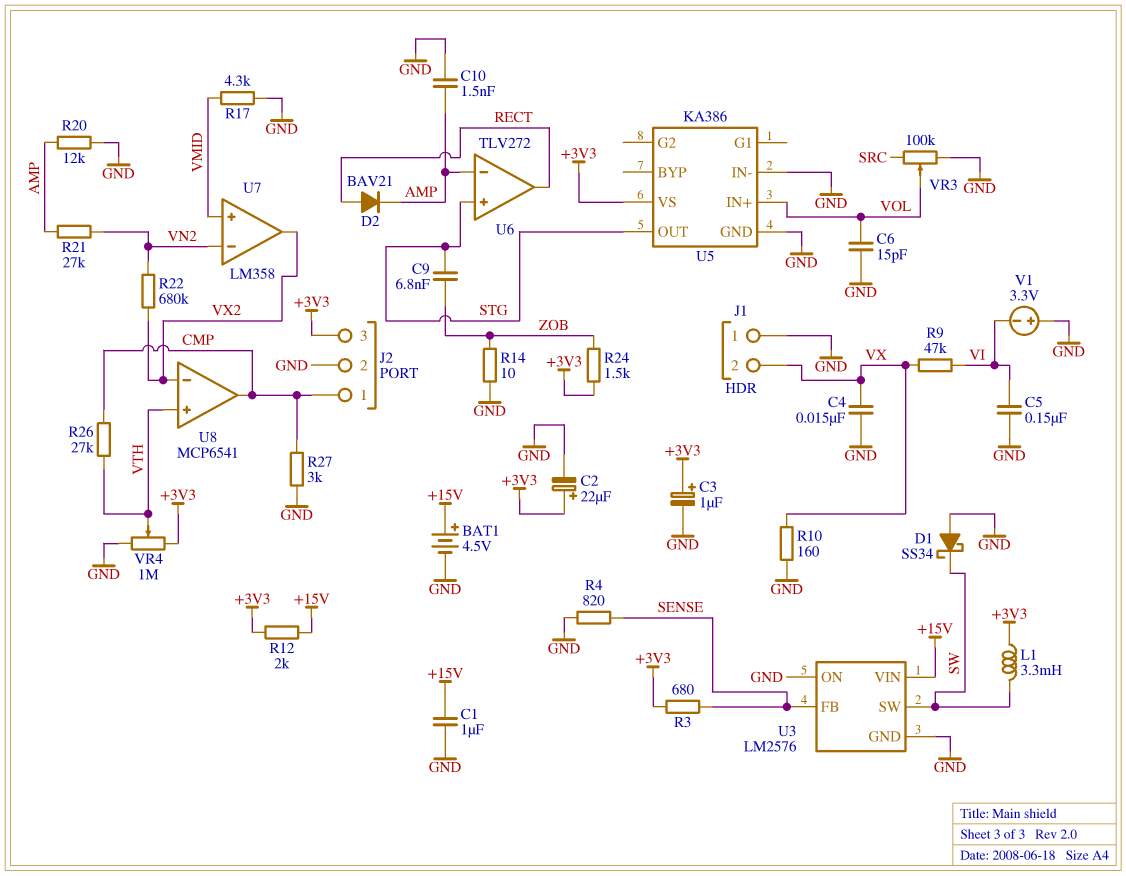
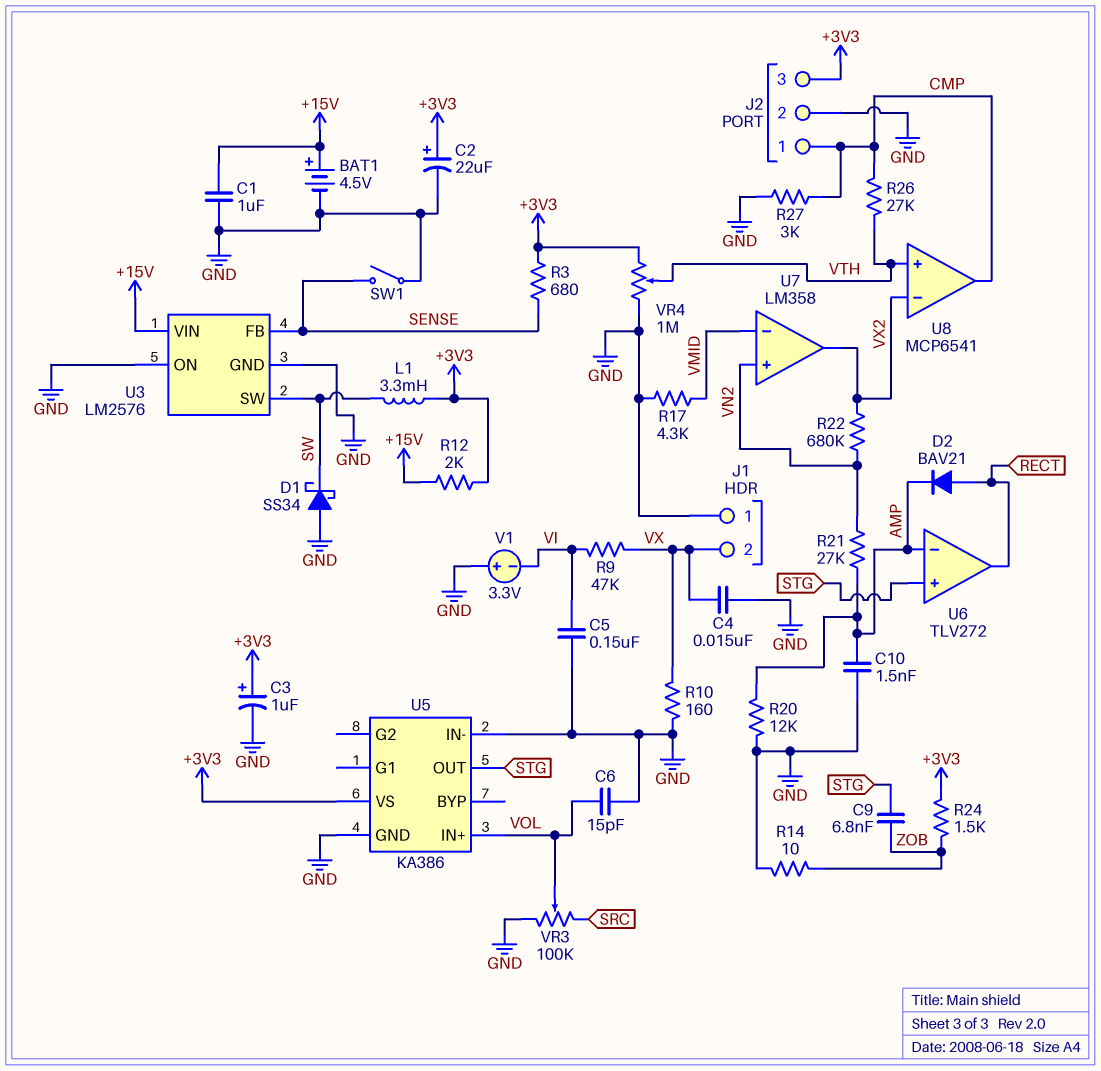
R4: 820 (GND, SENSE) -> none
SW1: none -> switch (GND, SENSE)
U7 pin in+: VMID -> VN2
U7 pin in-: VN2 -> VMID

